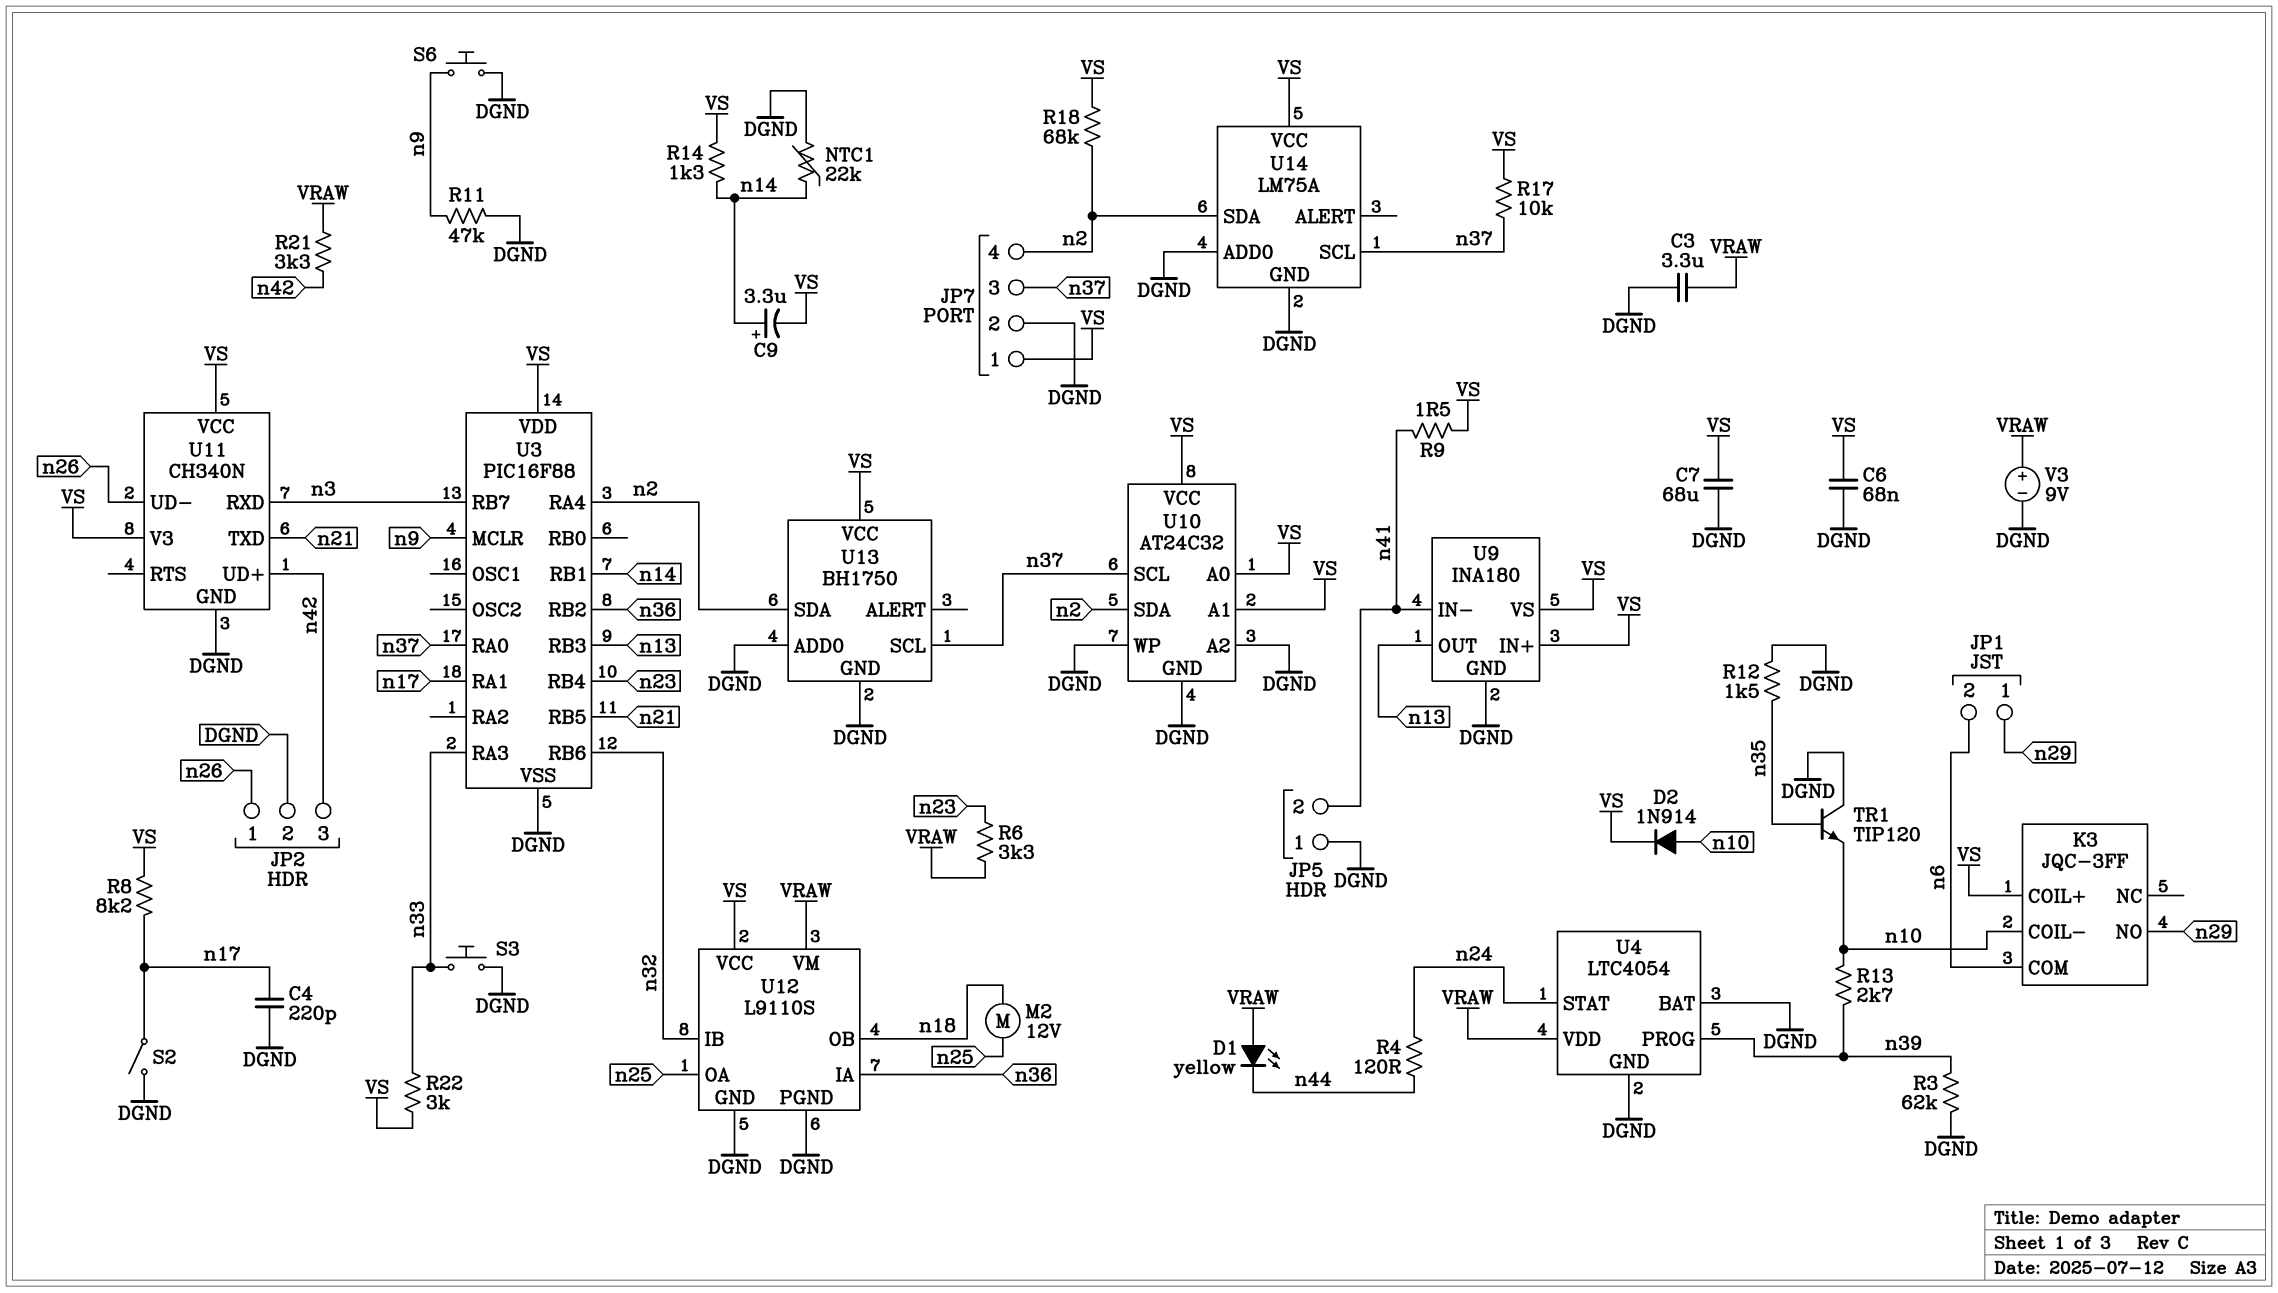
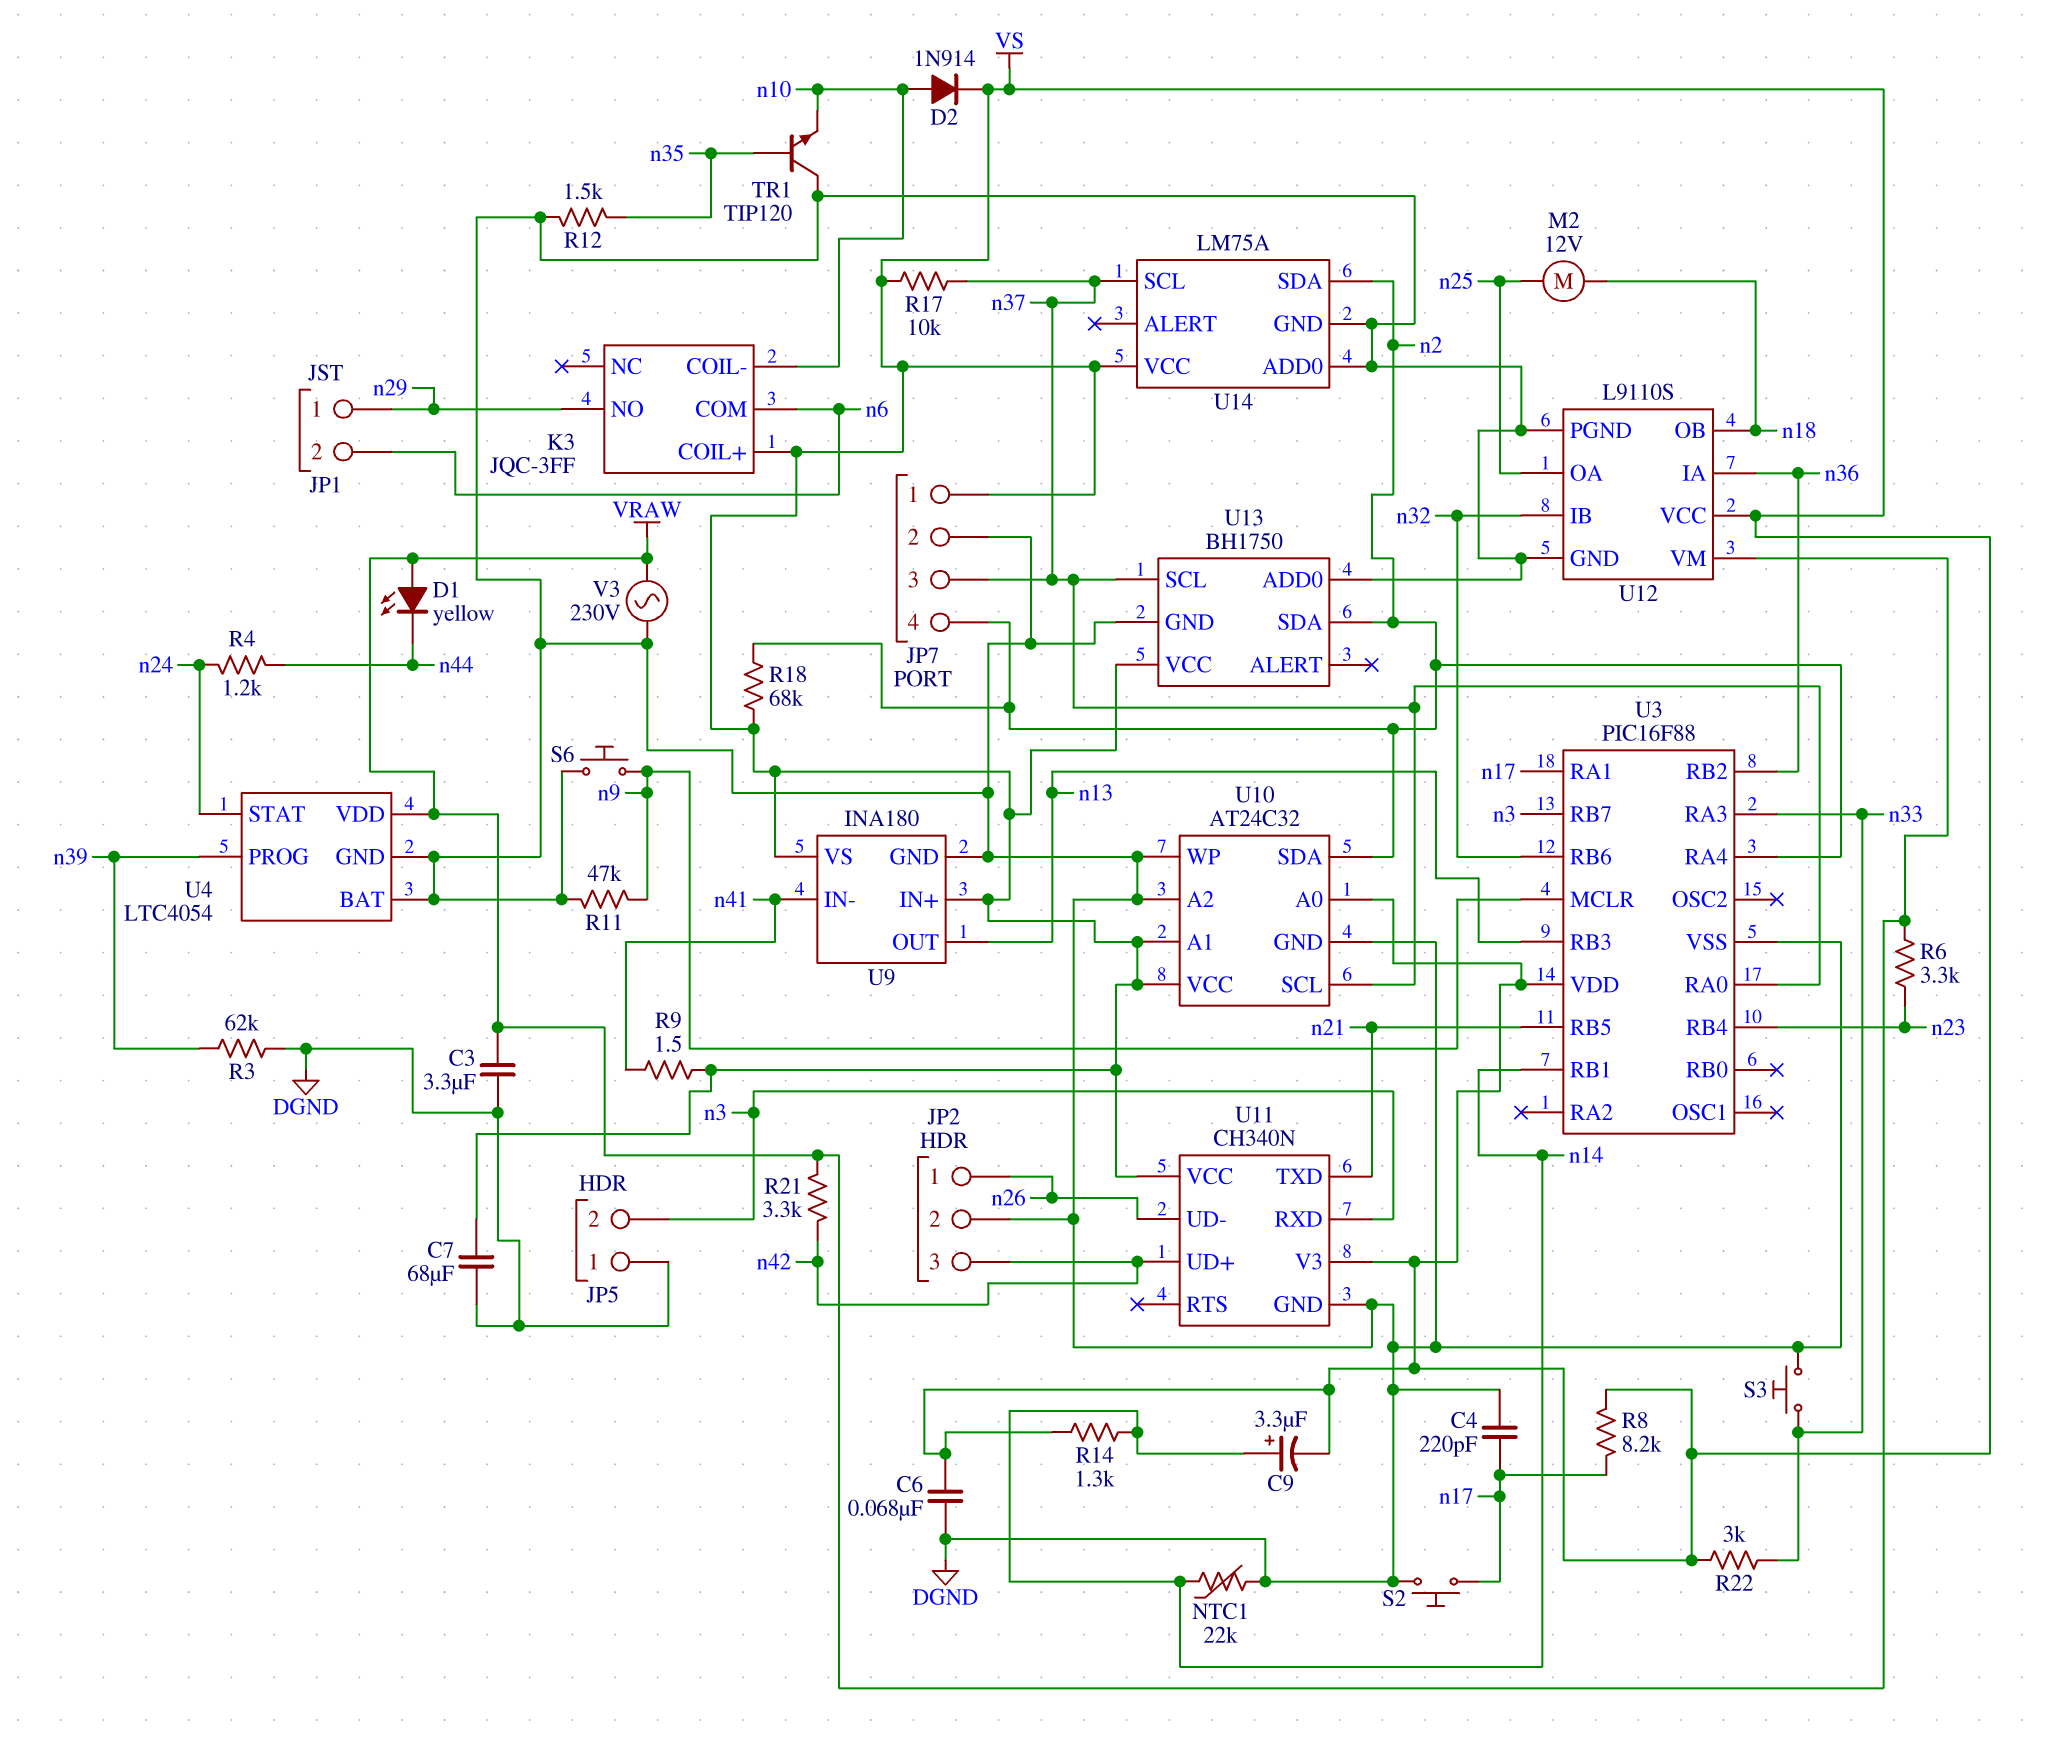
JP5 pin 2: n41 -> n3
R4: 120 (n24, n44) -> 1.2k (n24, n44)
R13: 2.7k (n10, n39) -> none
S2: switch (DGND, n17) -> button (DGND, n17)
V3: 9V (plus VRAW, minus DGND) -> AC 230V (DGND, VRAW)

